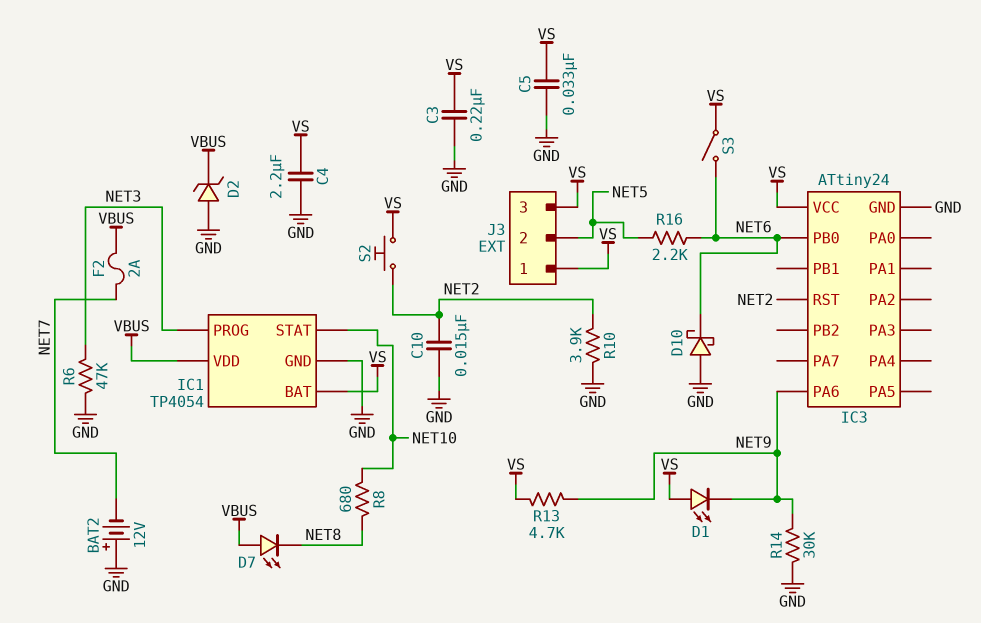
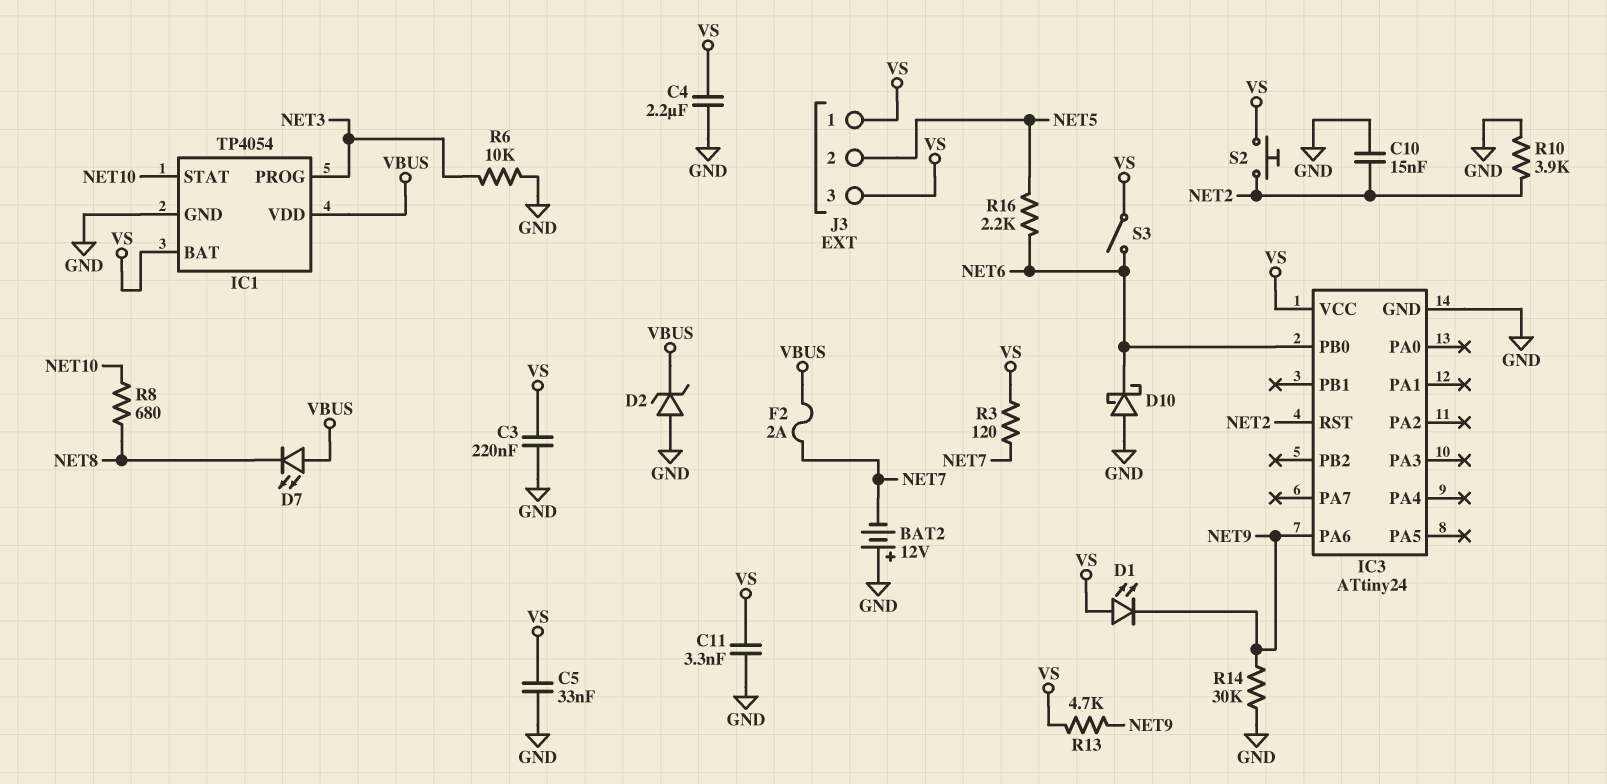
C11: none -> 3.3nF (GND, VS)
R3: none -> 120 (NET7, VS)
R6: 47k (GND, NET3) -> 10k (GND, NET3)

